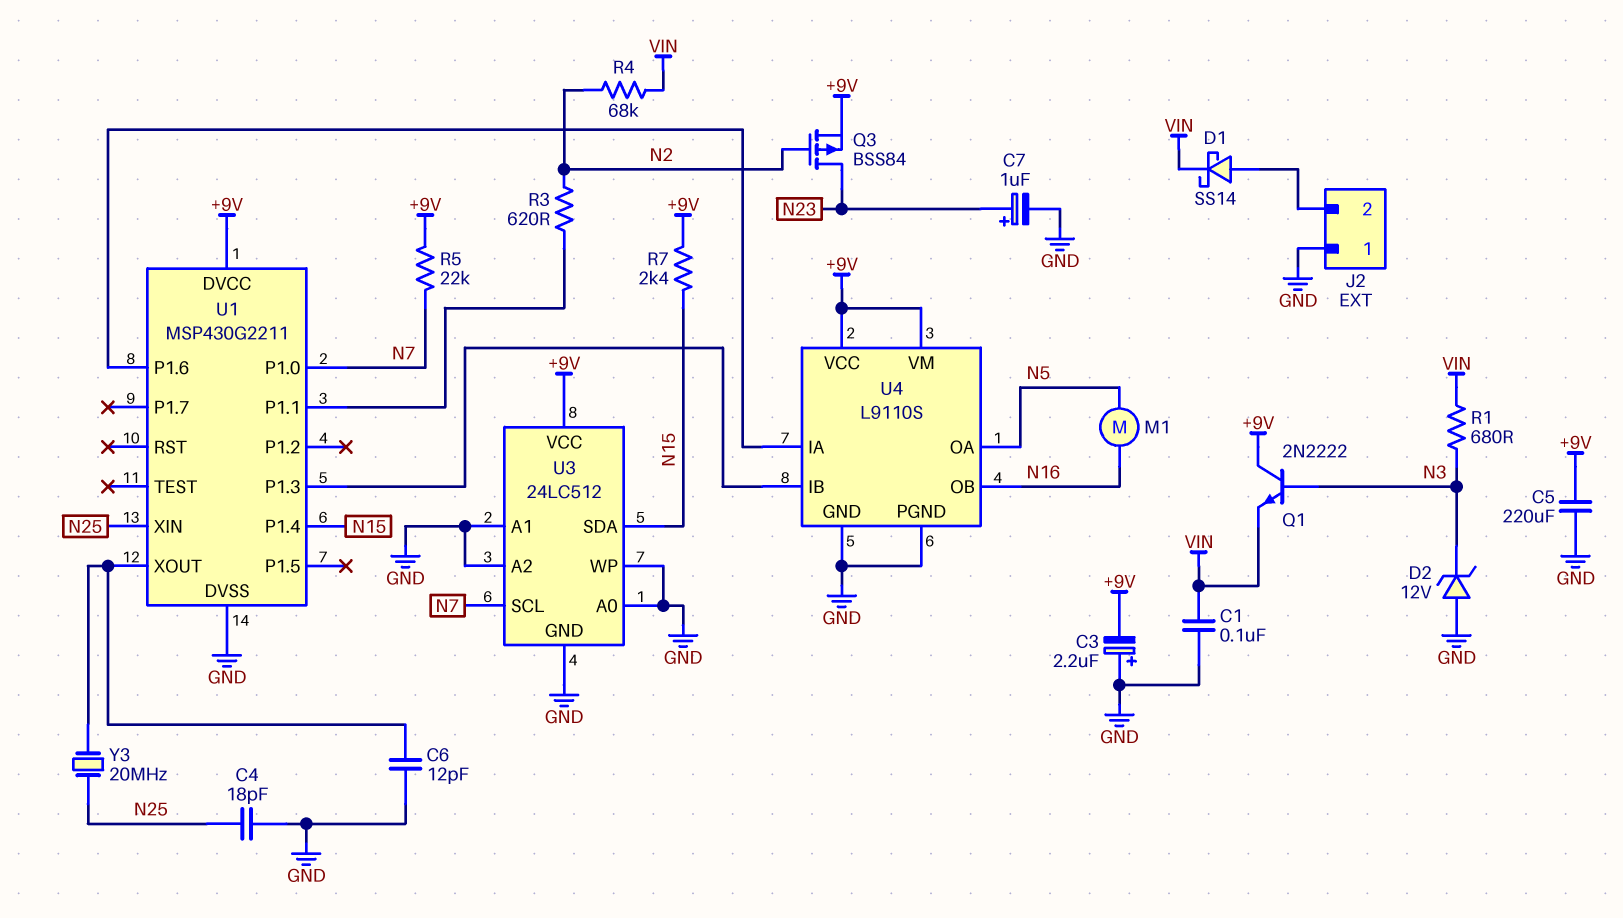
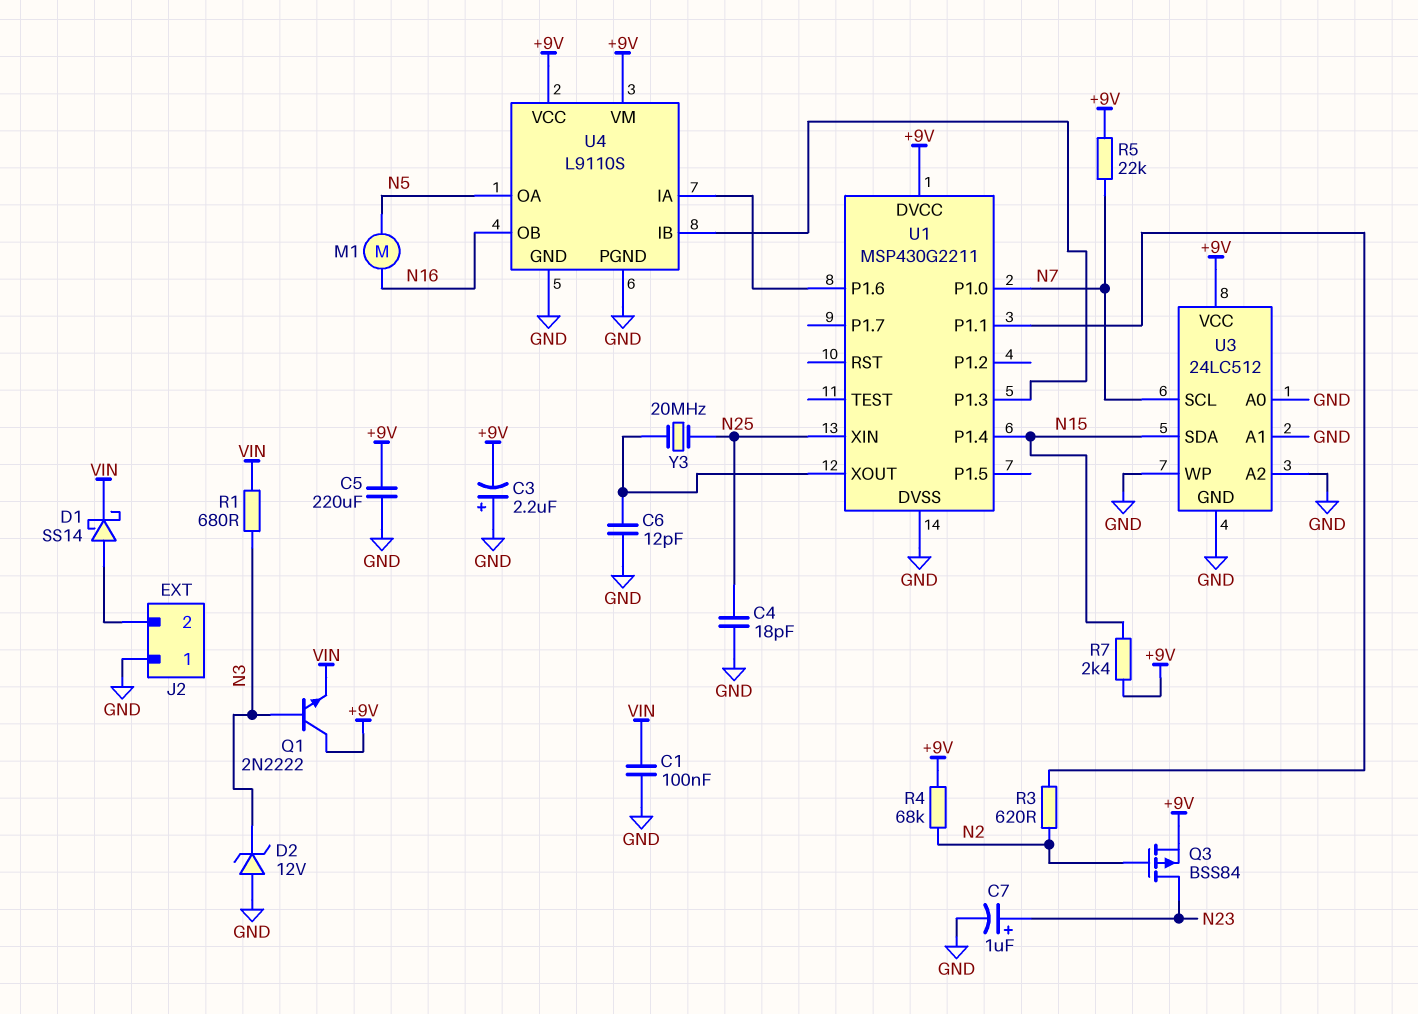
R4: 68k (N2, VIN) -> 68k (+9V, N2)

